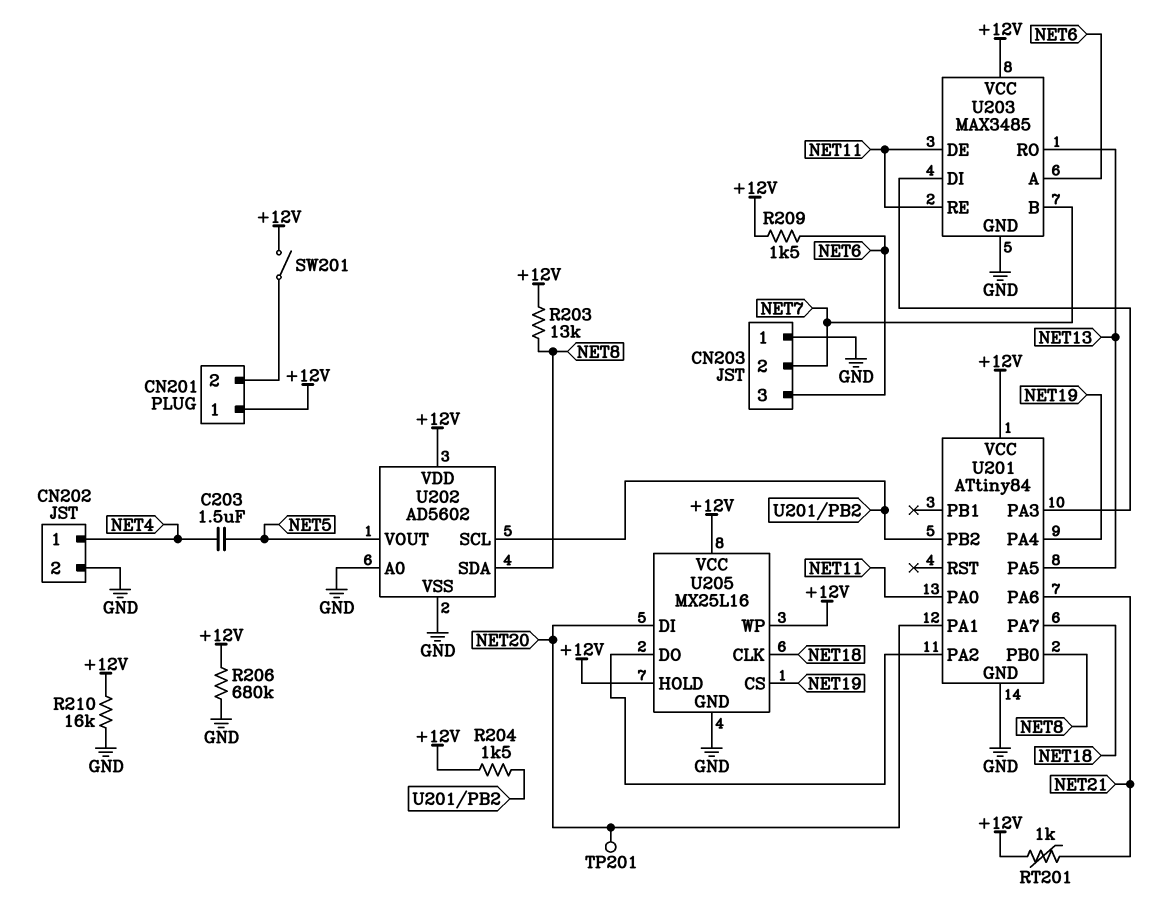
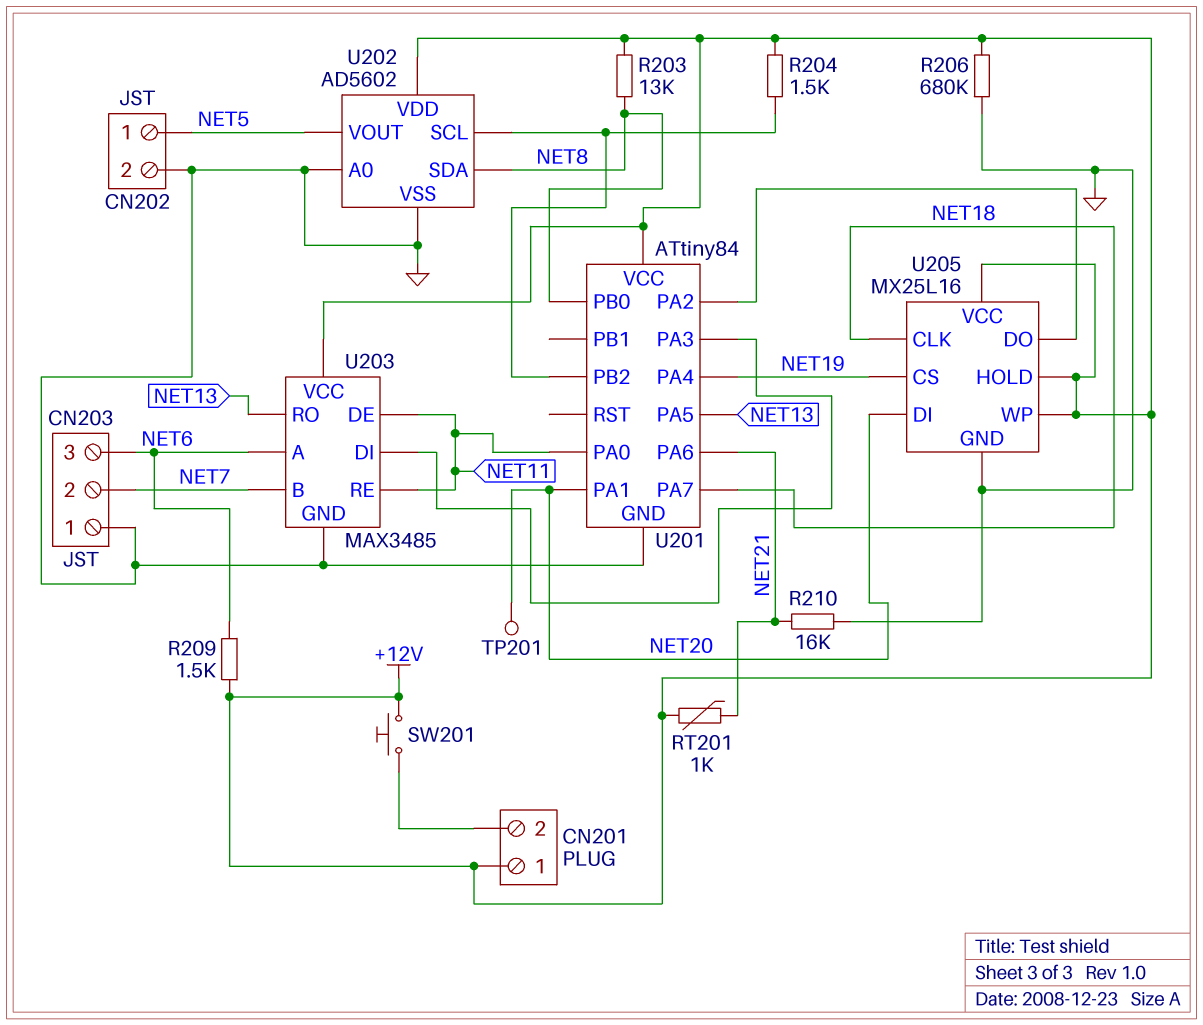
C203: 1.5uF (NET4, NET5) -> none
CN202 pin 1: NET4 -> NET5
R210: 16k (+12V, GND) -> 16k (GND, NET21)
SW201: switch (+12V, CN201/2) -> button (+12V, CN201/2)

